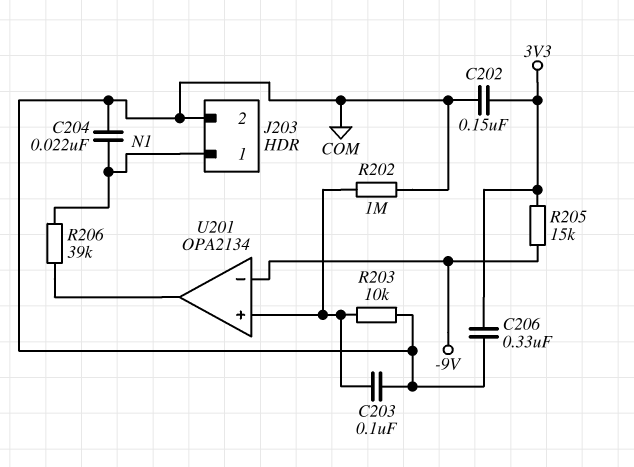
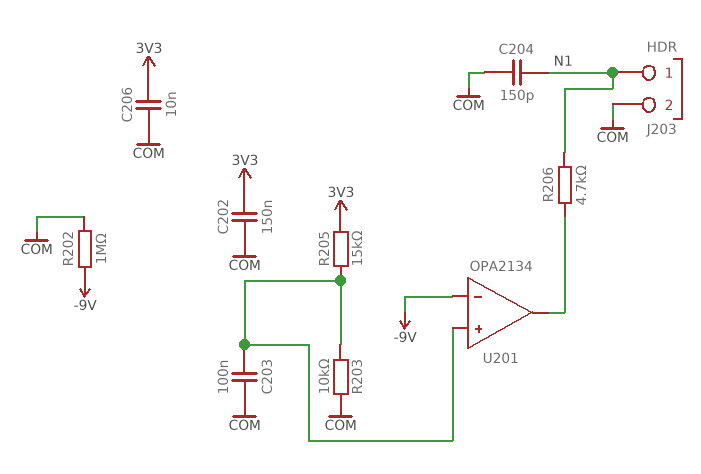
C204: 22nF (COM, N1) -> 150pF (COM, N1)
C206: 330nF (3V3, COM) -> 10nF (3V3, COM)
R202: 1M (COM, U201/in+) -> 1M (-9V, COM)
R205: 15k (-9V, 3V3) -> 15k (3V3, U201/in+)
R206: 39k (N1, U201/out) -> 4.7k (N1, U201/out)

